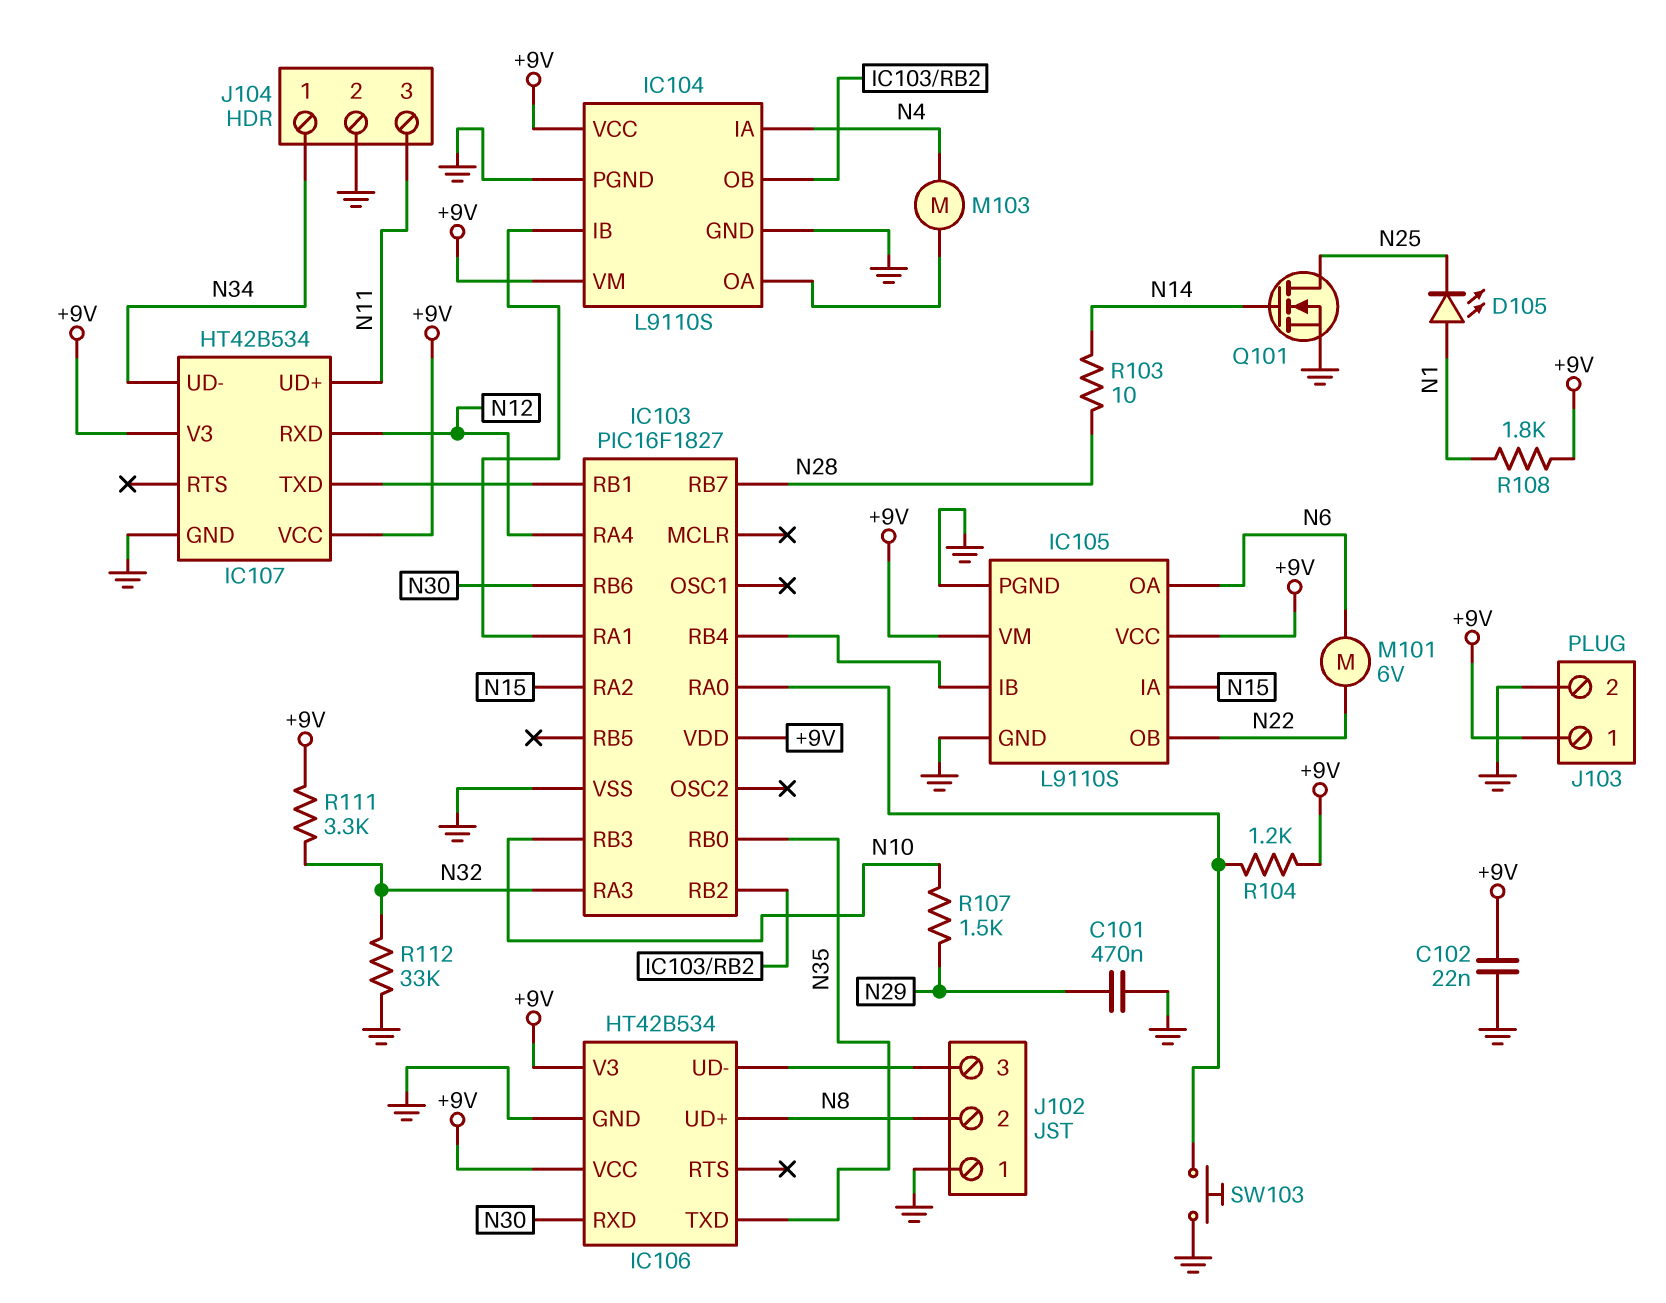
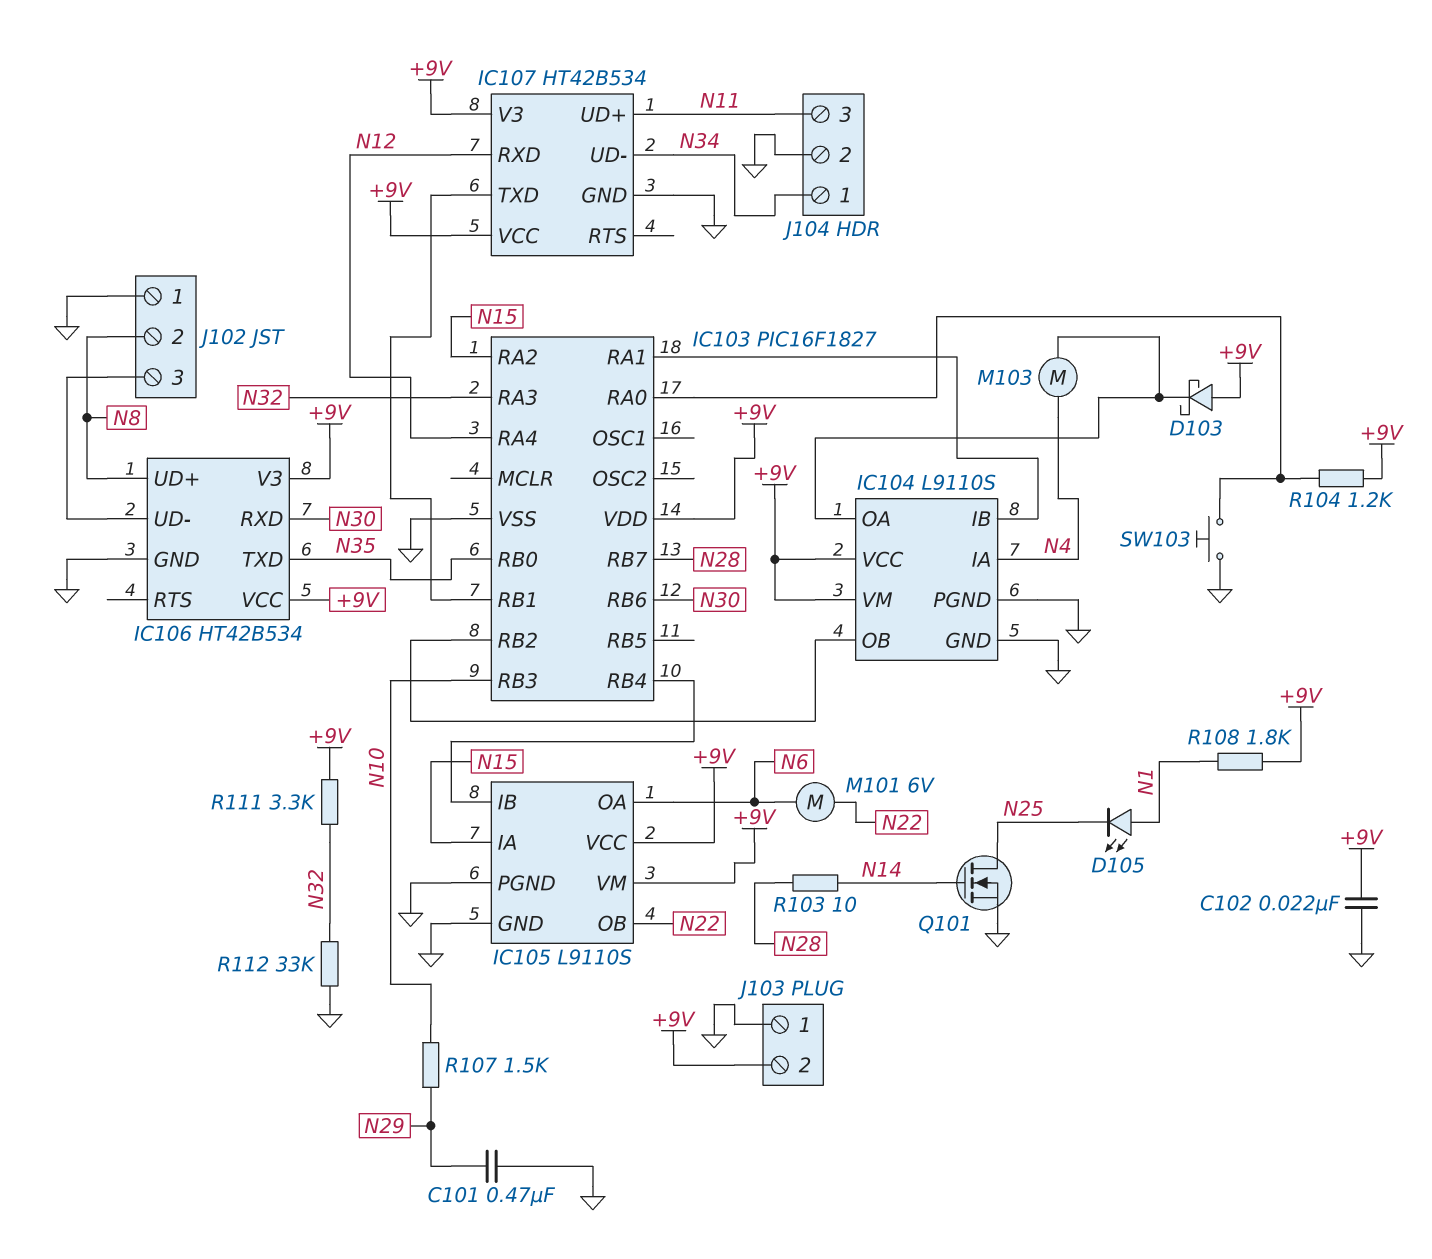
D103: none -> schottky (A +9V, K IC104/OA)
J103 pin 1: +9V -> GND
J103 pin 2: GND -> +9V

